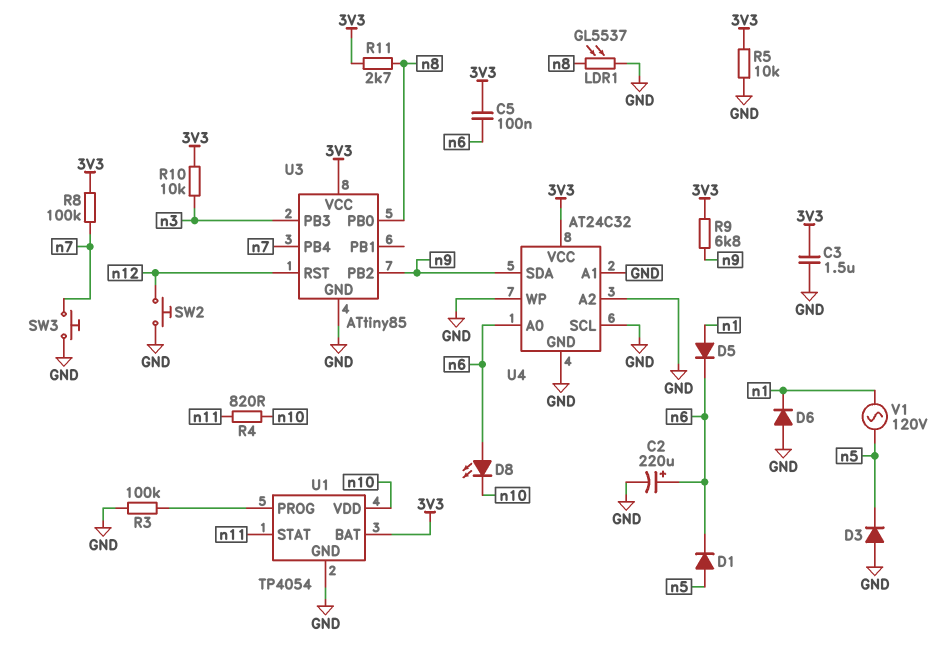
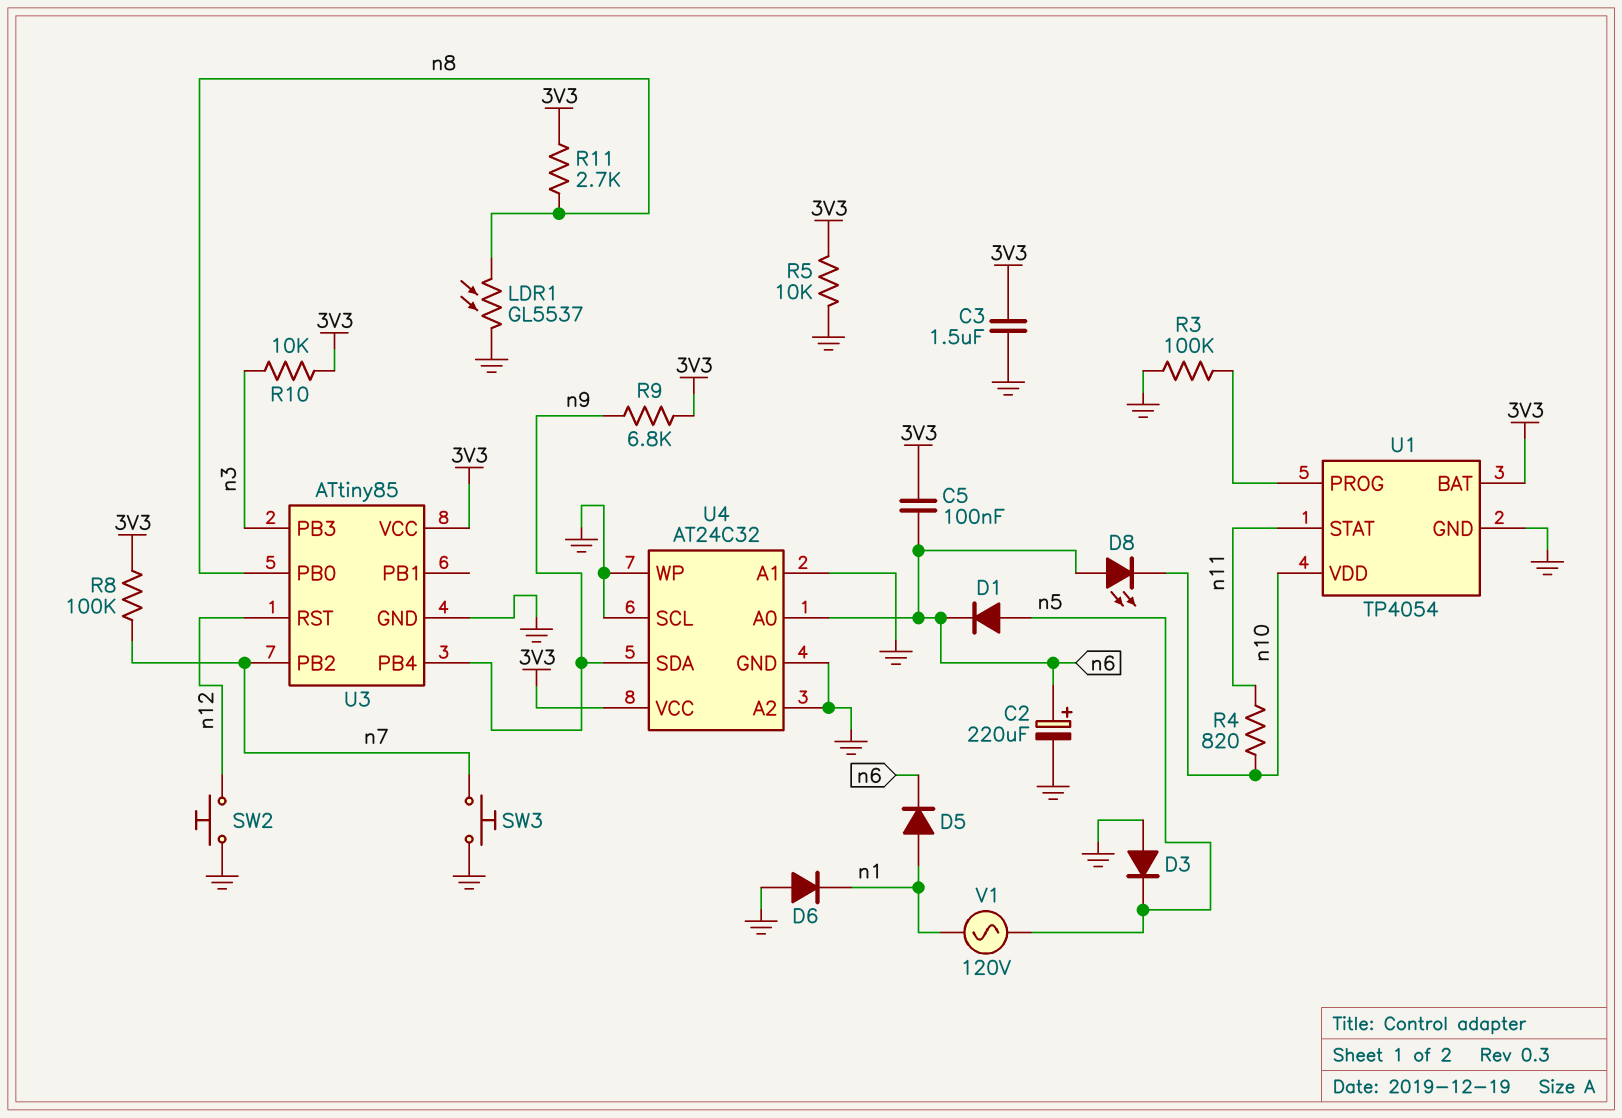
U3 pin PB2: n9 -> n7
U3 pin PB4: n7 -> n9

